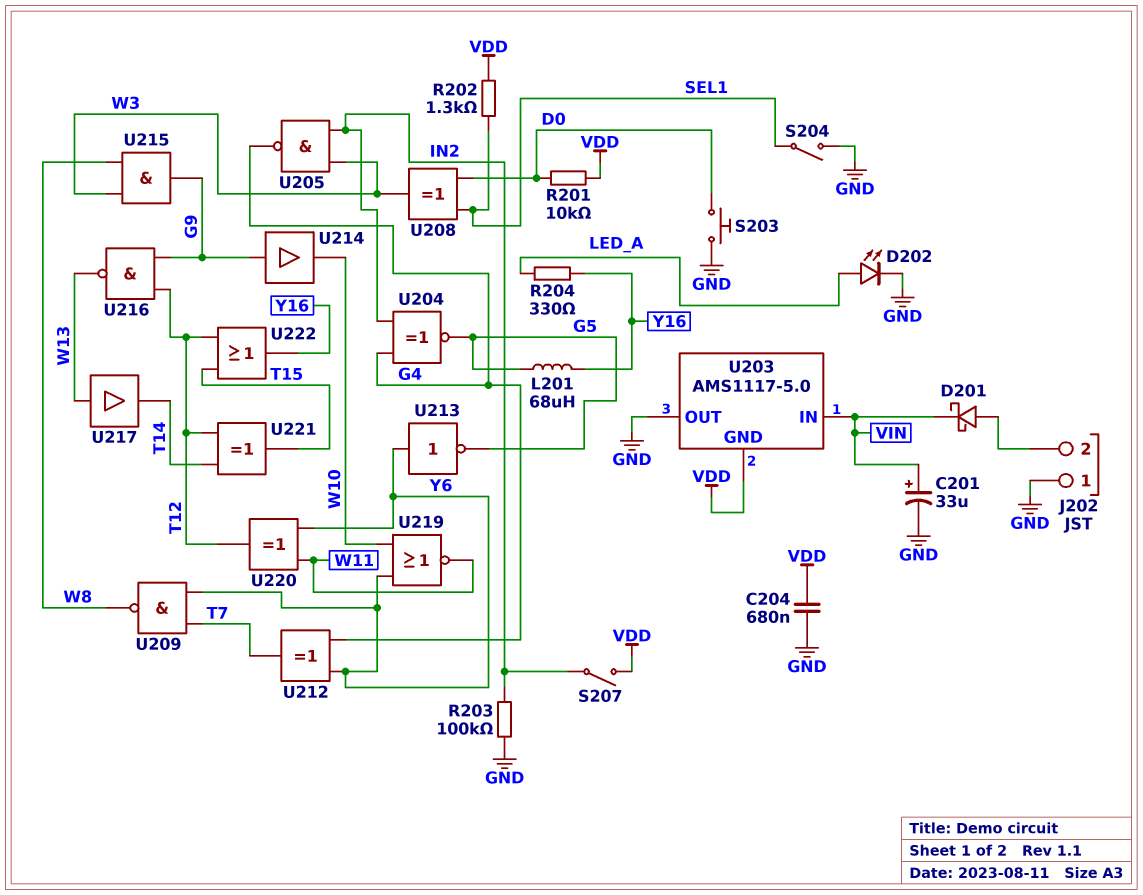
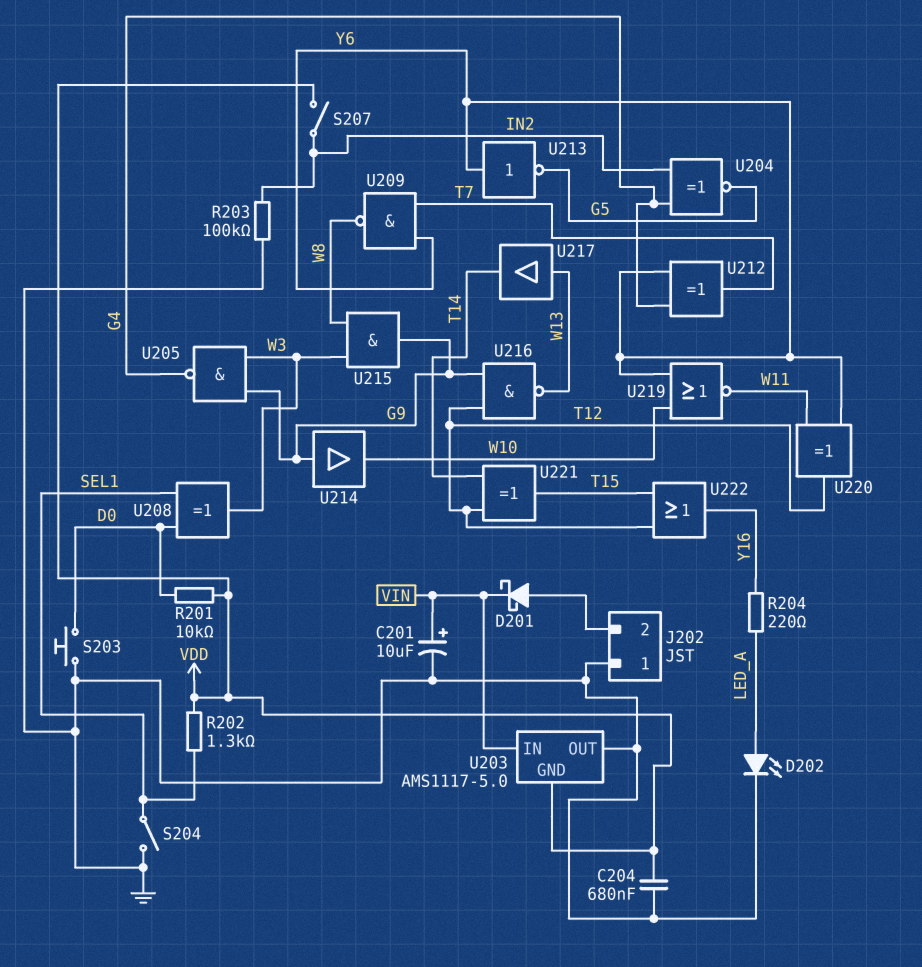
C201: 33uF (plus VIN, minus GND) -> 10uF (plus VIN, minus GND)
L201: 68uH (G5, Y16) -> none
R204: 330 (LED_A, Y16) -> 220 (LED_A, Y16)
U205: NAND (in IN2, in W3, out G4) -> NAND (in G9, in W3, out G4)

